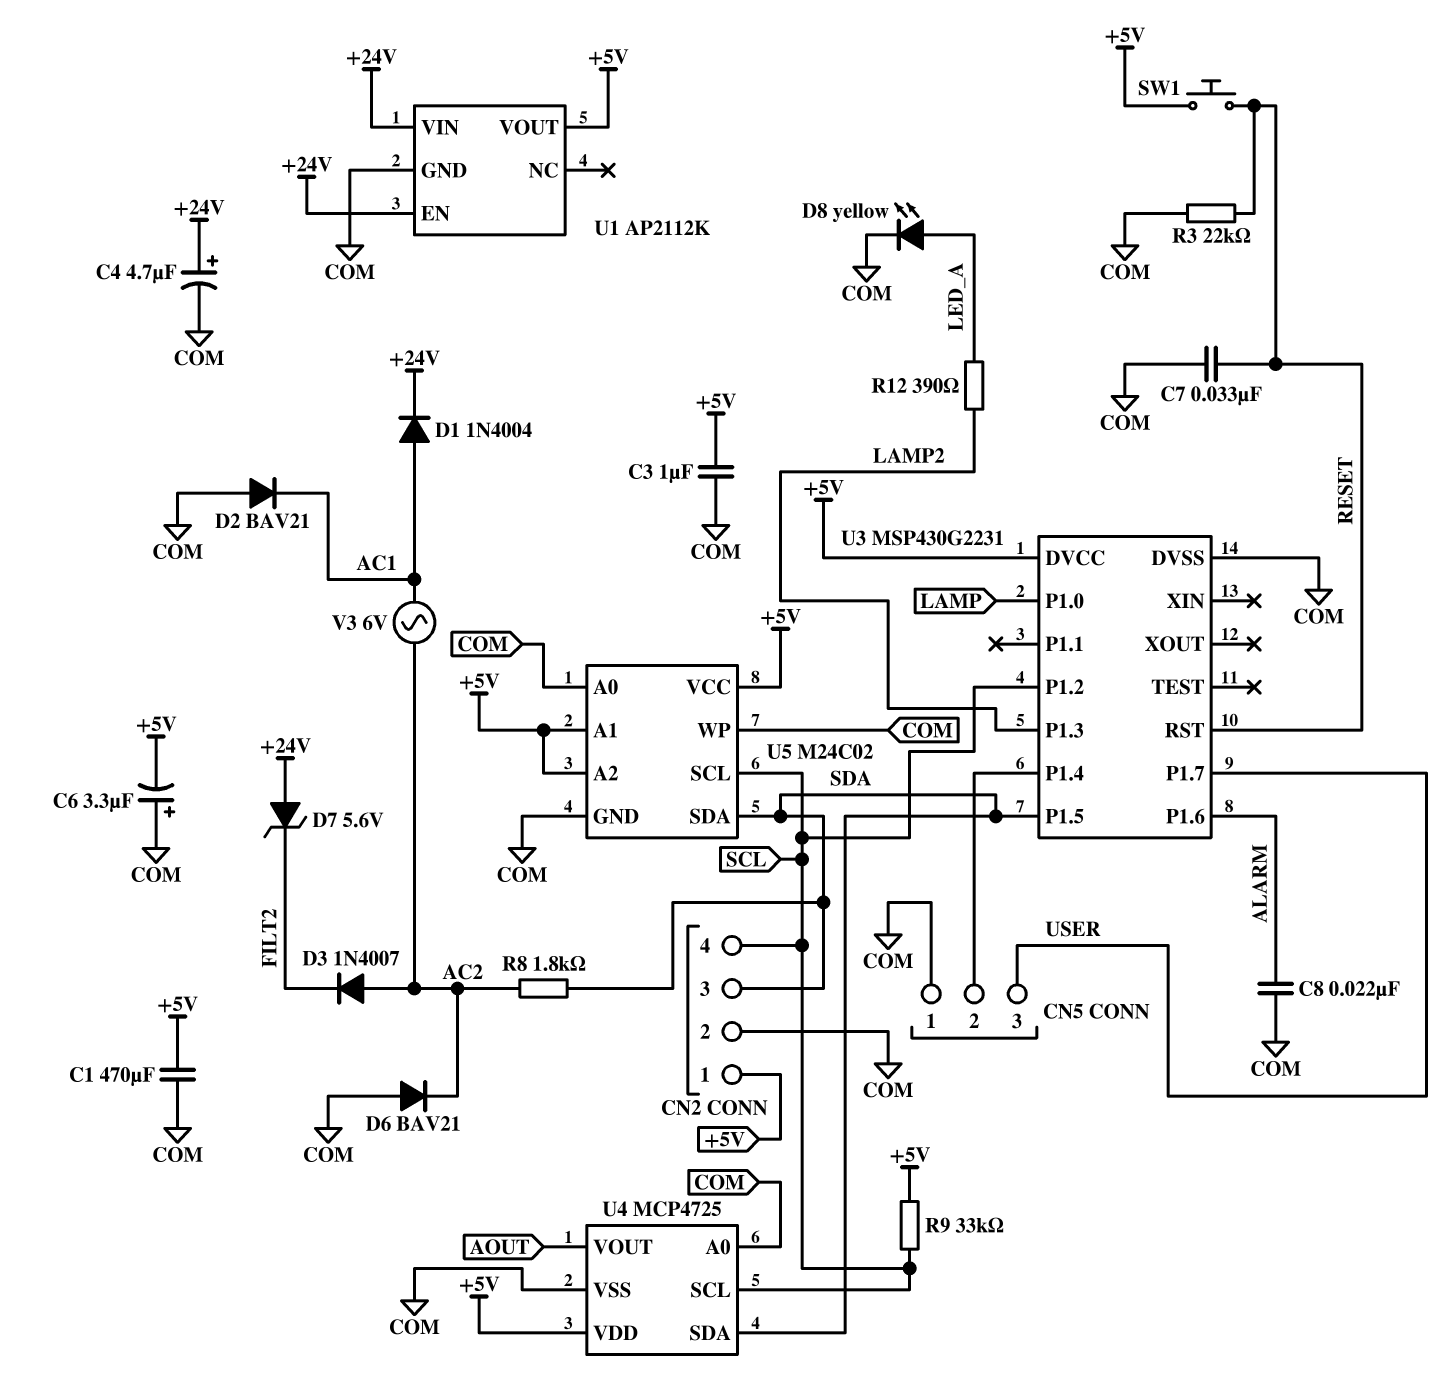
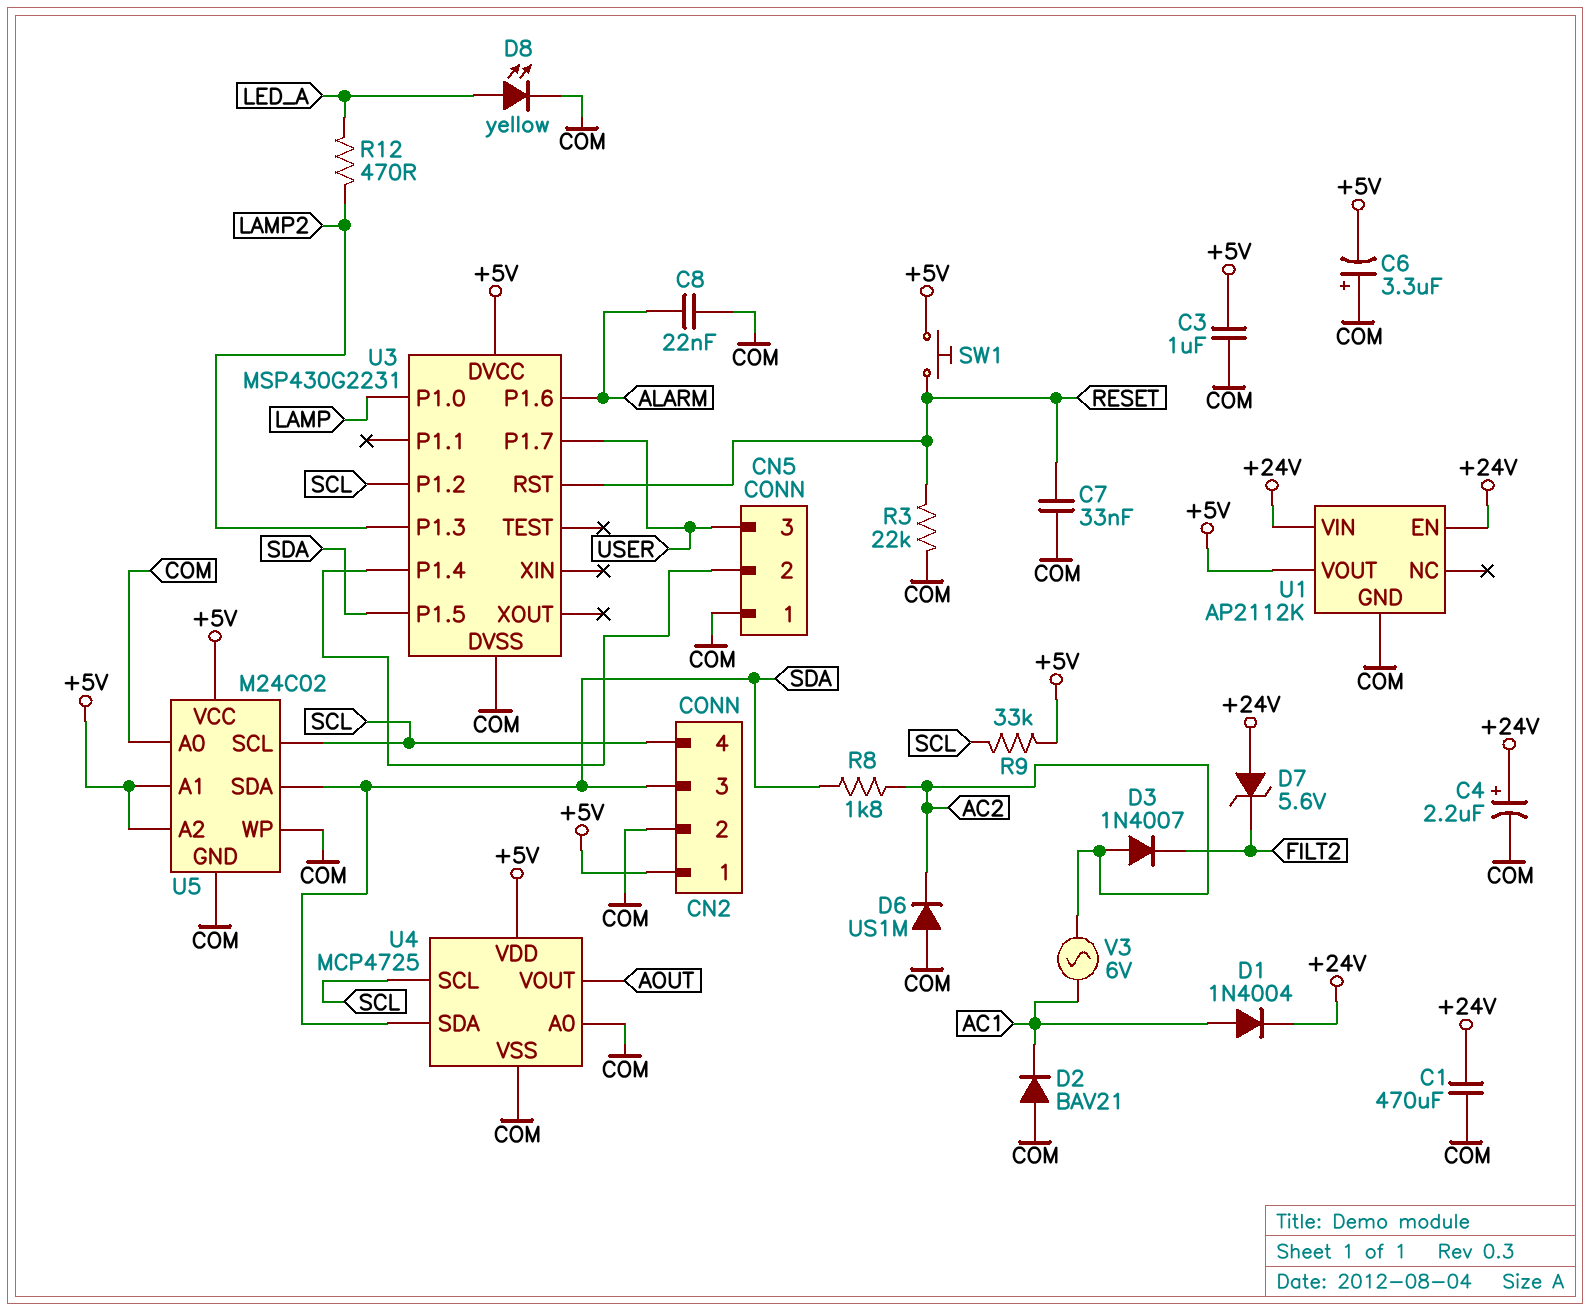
C1: 470uF (+5V, COM) -> 470uF (+24V, COM)
C4: 4.7uF (plus +24V, minus COM) -> 2.2uF (plus +24V, minus COM)
D6: diode BAV21 (A COM, K AC2) -> diode US1M (A COM, K AC2)
R12: 390 (LAMP2, LED_A) -> 470 (LAMP2, LED_A)

